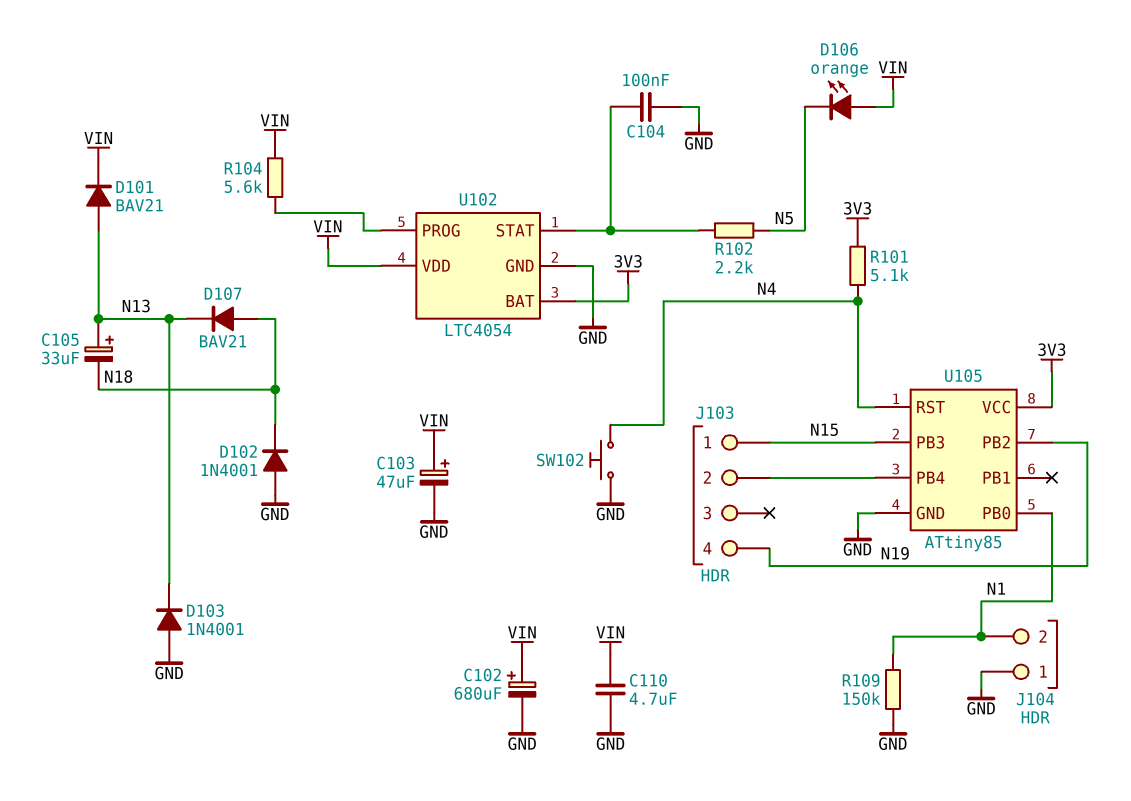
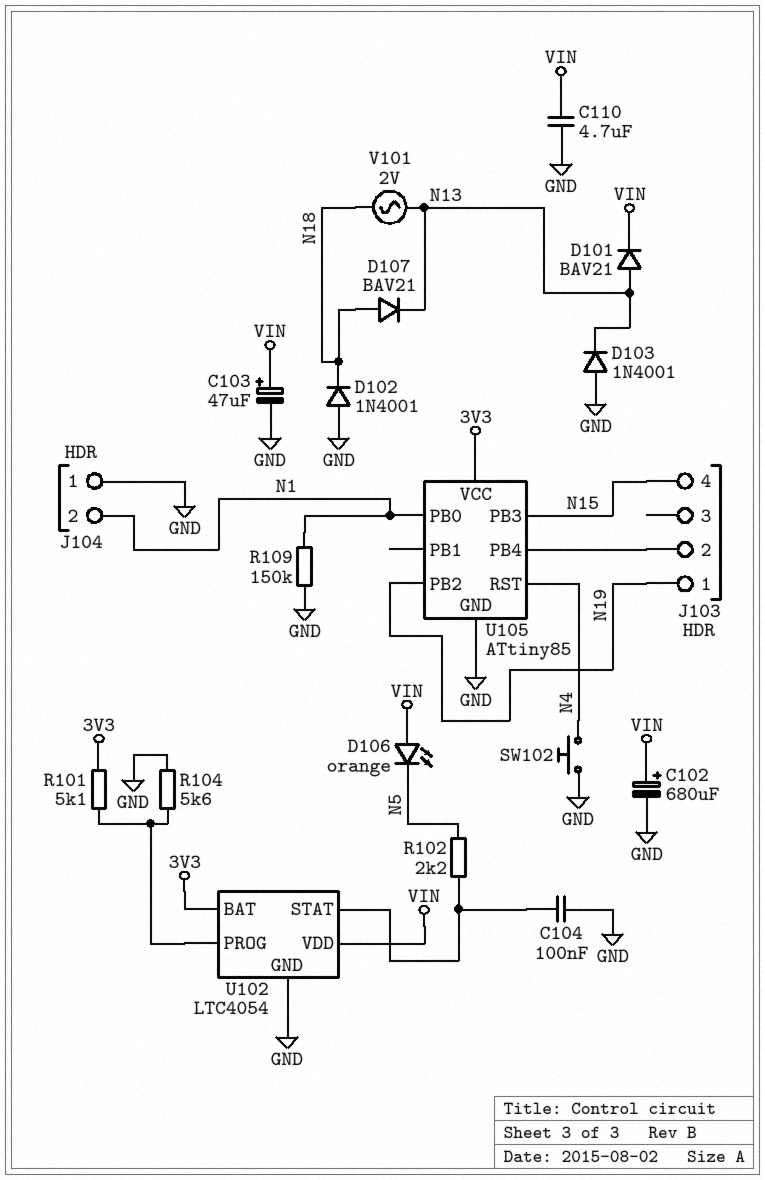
C105: 33uF (plus N13, minus N18) -> none
J103 pin 1: N15 -> N19
J103 pin 4: N19 -> N15
R101: 5.1k (3V3, N4) -> 5.1k (3V3, U102/PROG)
R104: 5.6k (U102/PROG, VIN) -> 5.6k (GND, U102/PROG)
V101: none -> AC 2V (N13, N18)

